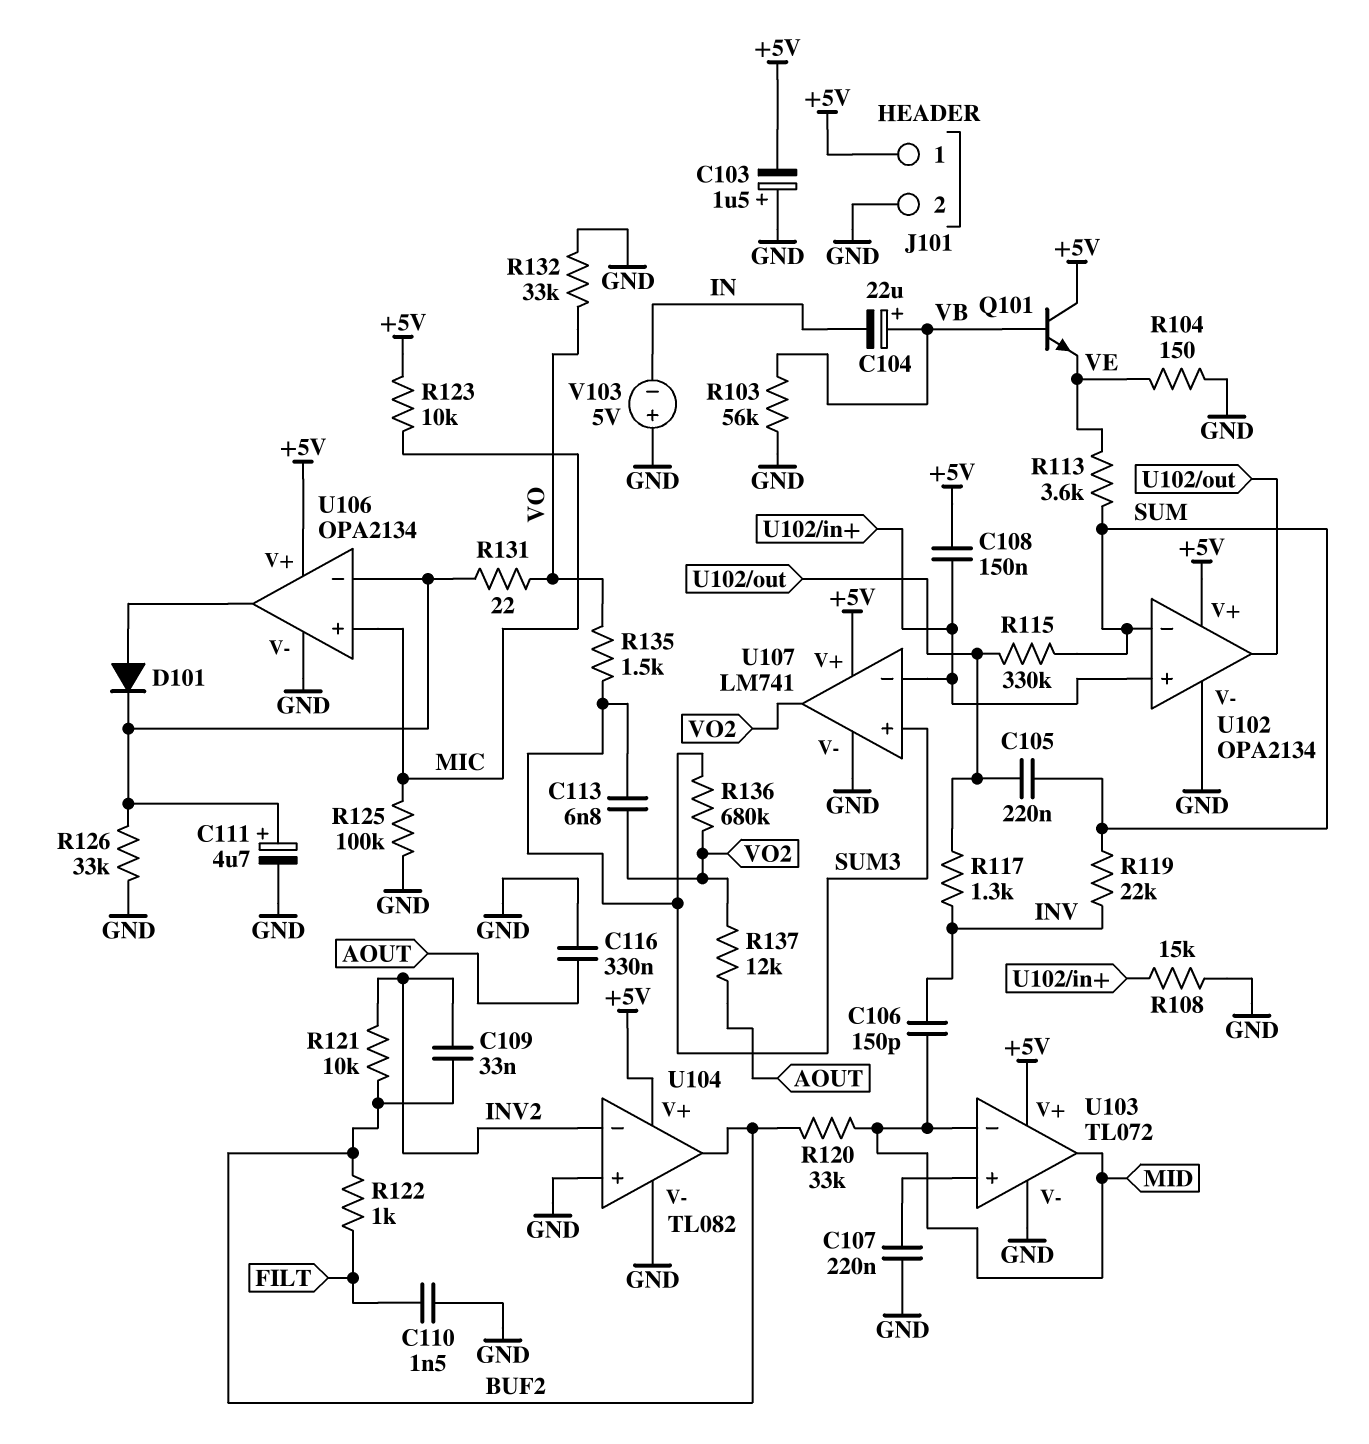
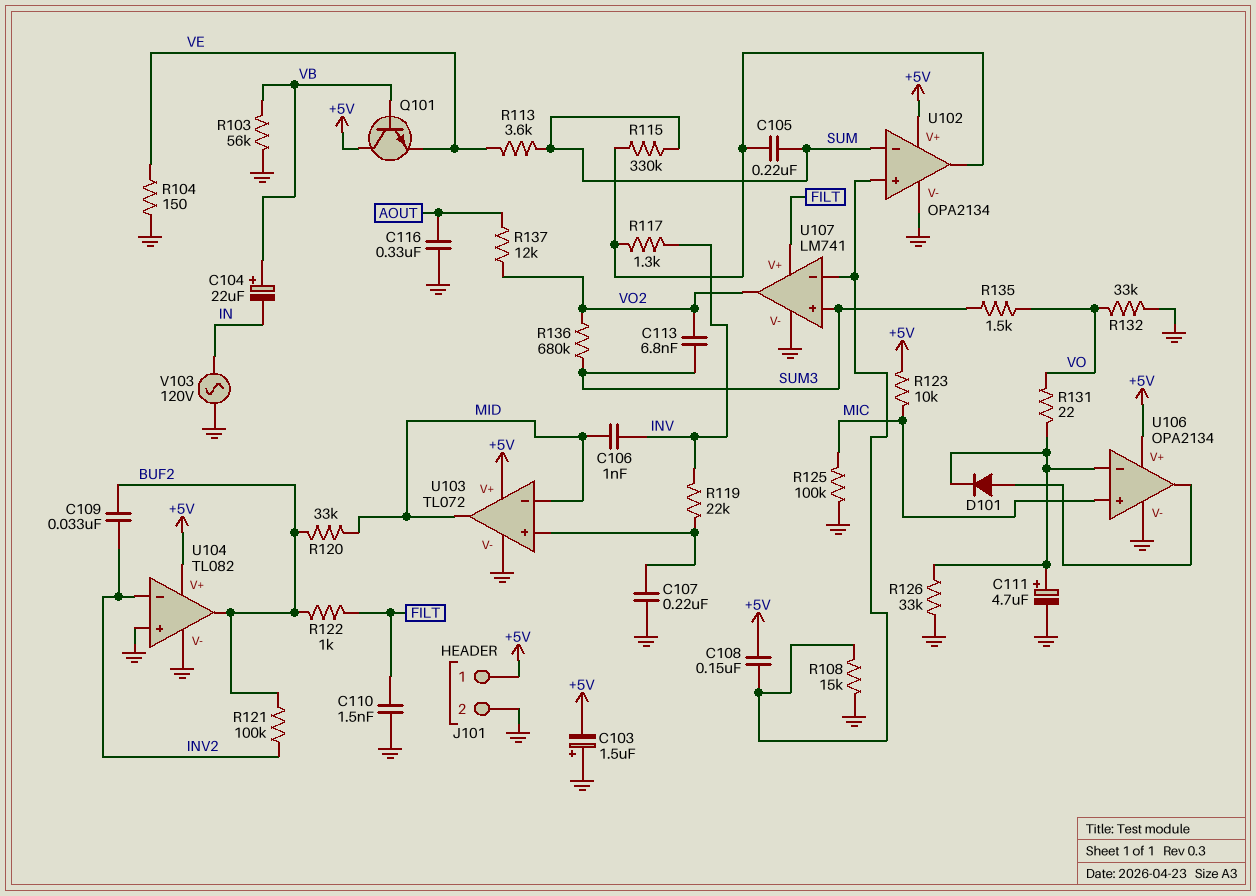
C106: 150pF (INV, MID) -> 1nF (INV, MID)
R119: 22k (INV, SUM) -> 22k (INV, U103/in+)
R121: 10k (BUF2, INV2) -> 100k (BUF2, INV2)
U107 pin V+: +5V -> FILT
V103: 5V (plus GND, minus IN) -> AC 120V (GND, IN)

